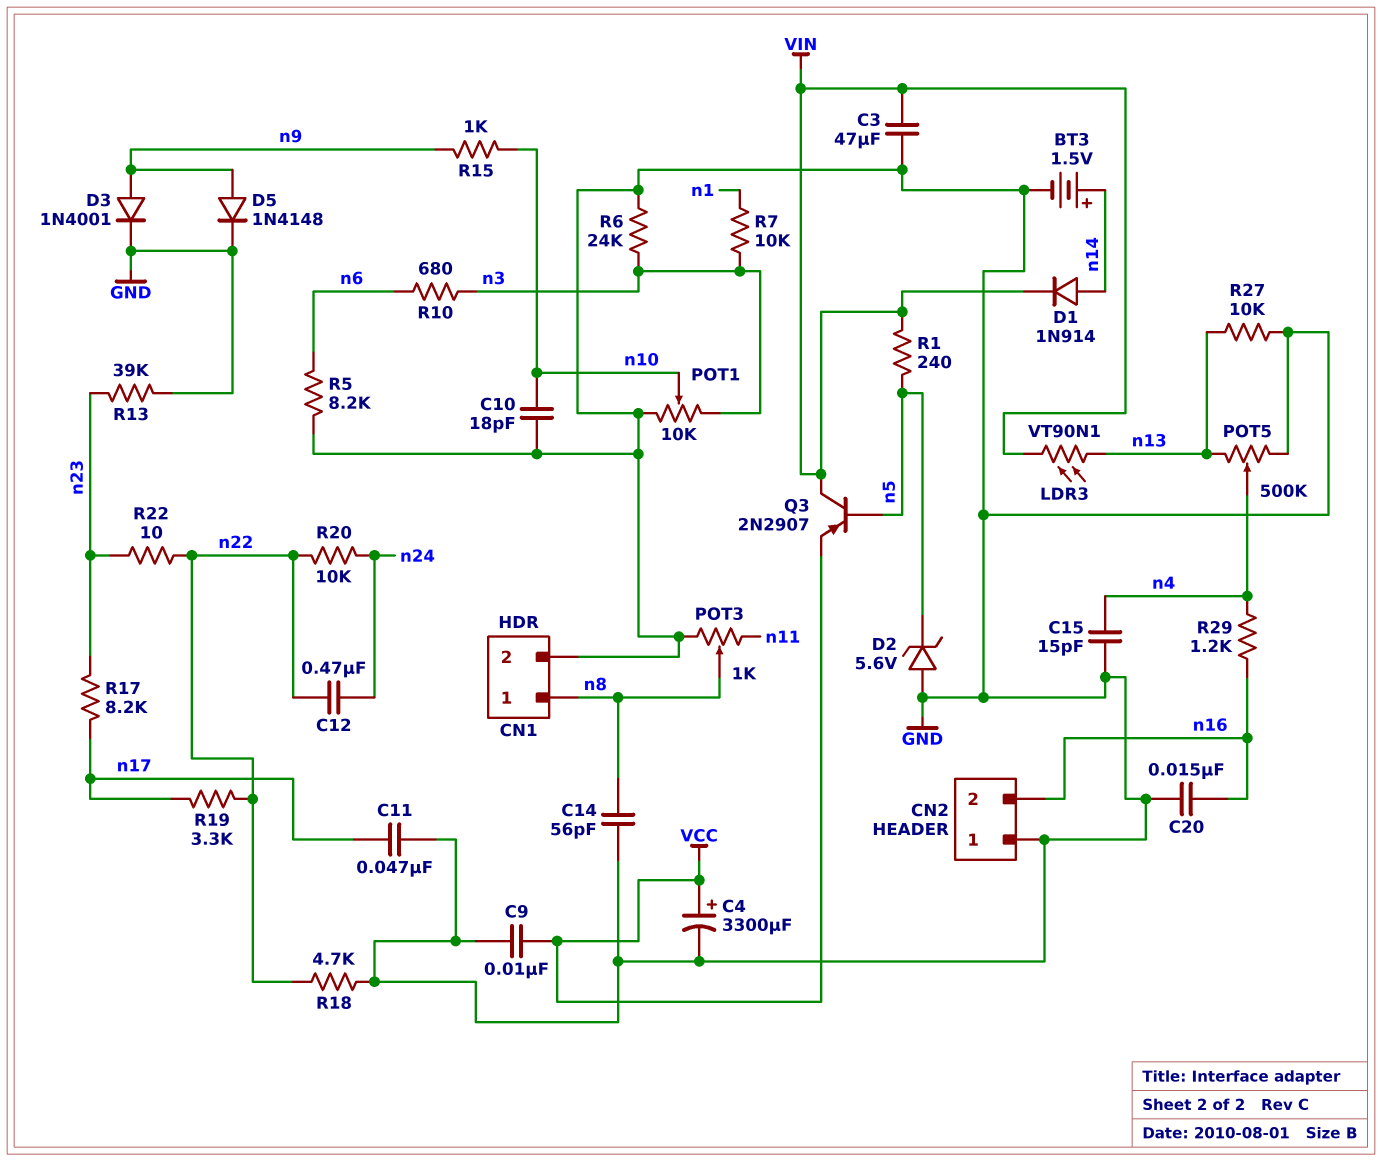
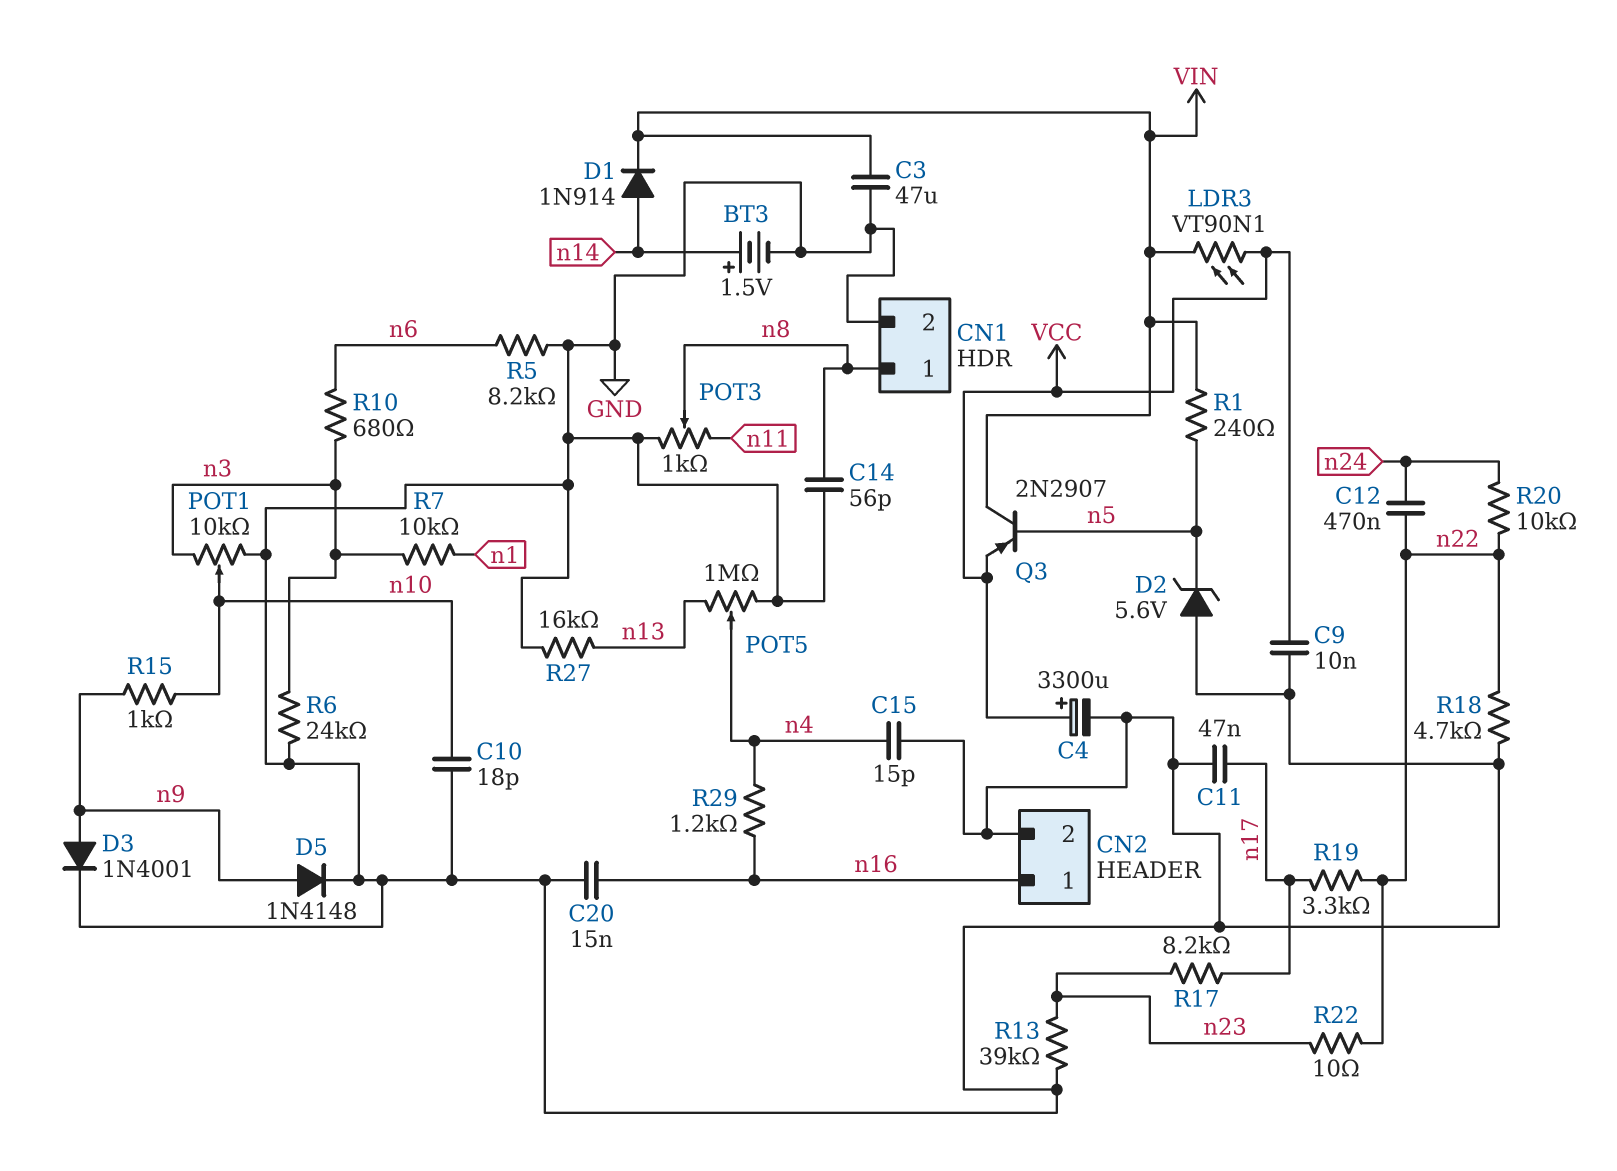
CN2 pin 1: GND -> n16
CN2 pin 2: n16 -> GND
LDR3: VT90N1 (VIN, n13) -> VT90N1 (VCC, VIN)
POT5: 500k (GND, n13, wiper n4) -> 1M (GND, n13, wiper n4)
R27: 10k (GND, n13) -> 16k (GND, n13)

